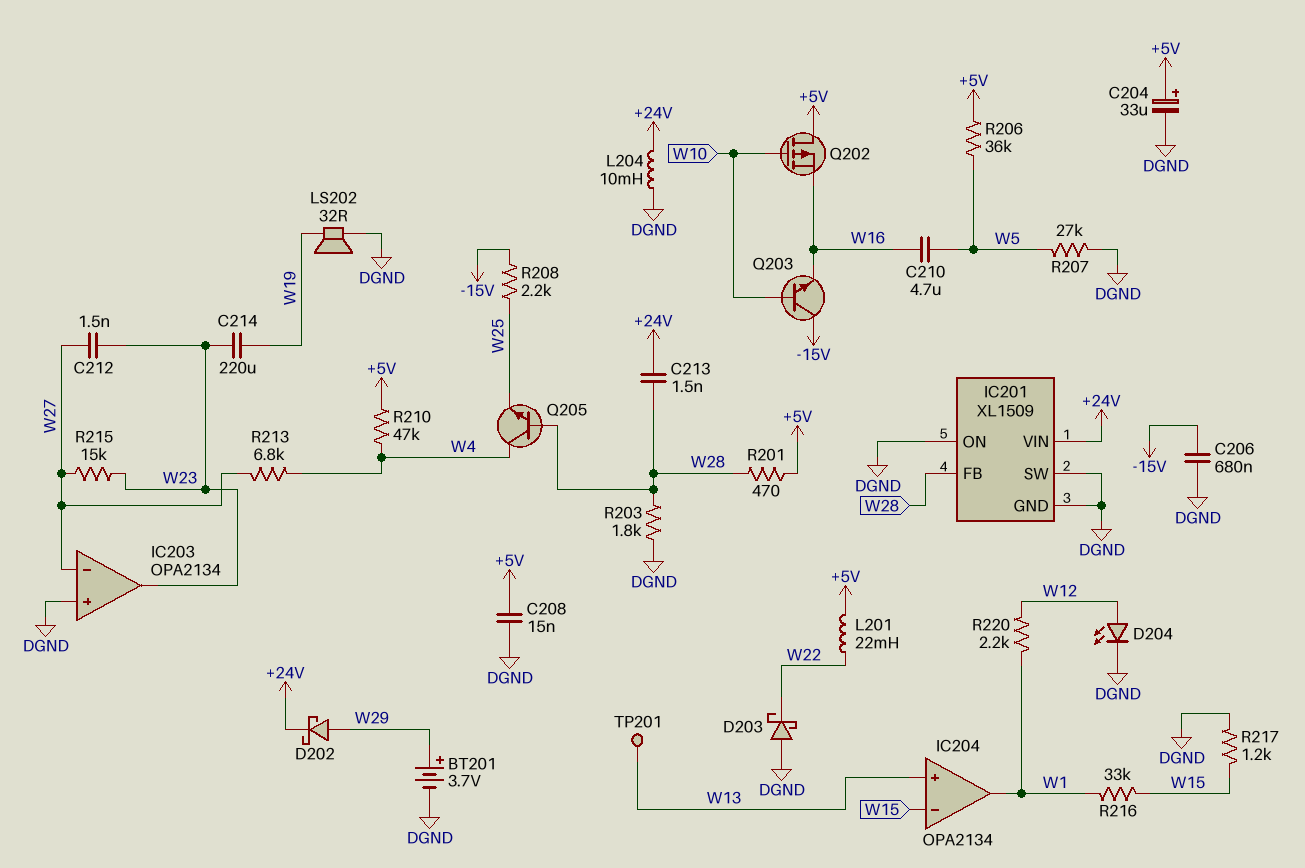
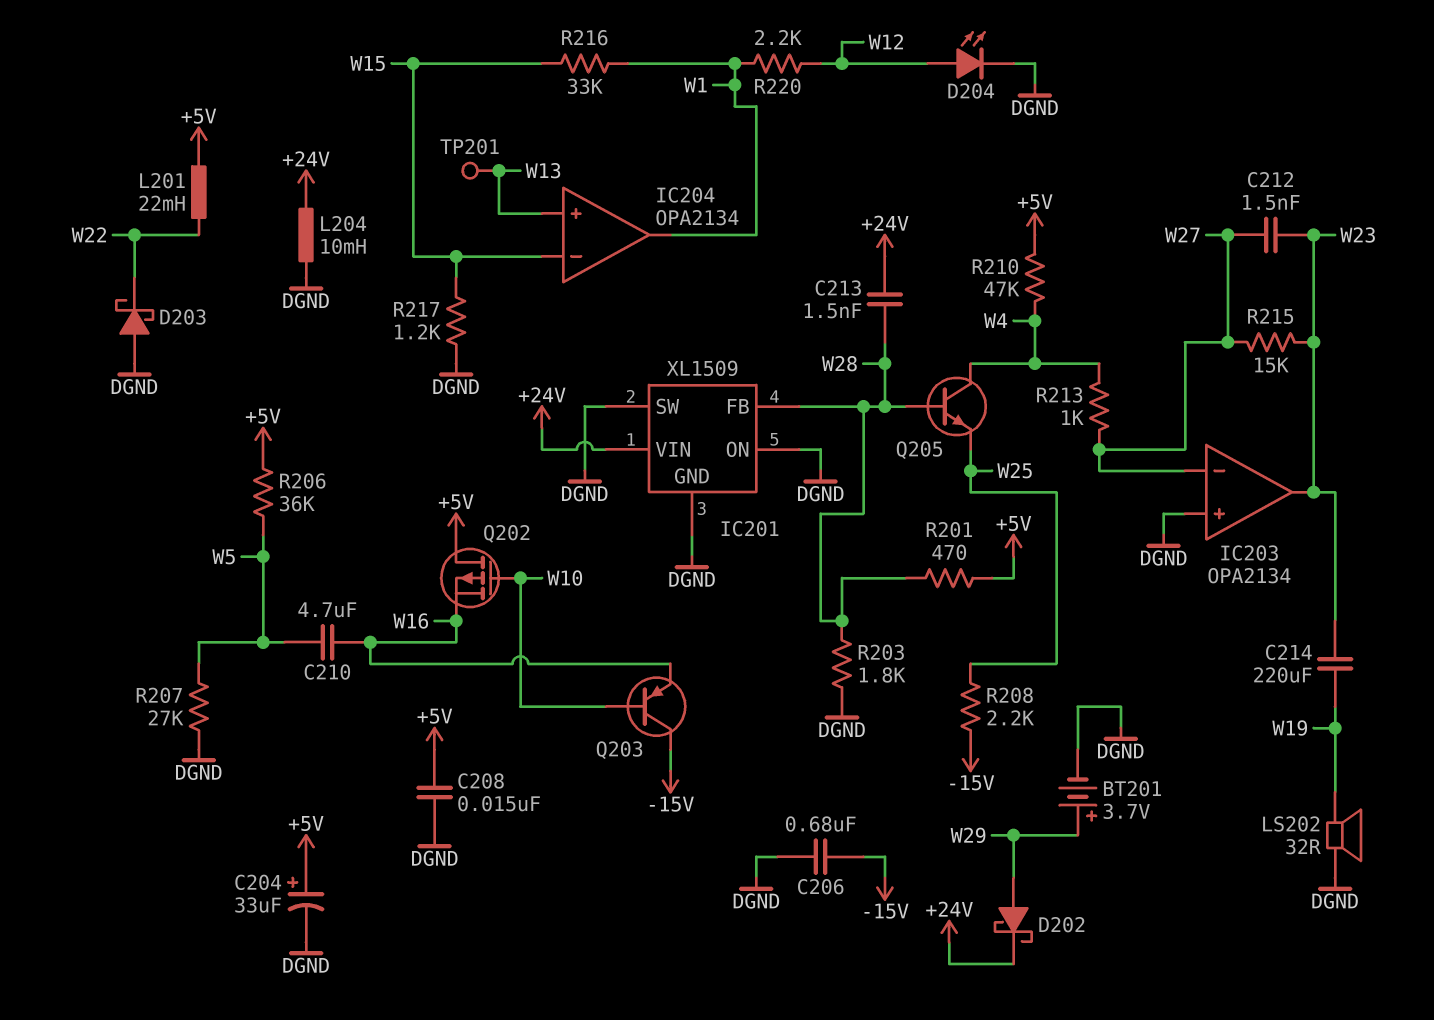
Q203: NPN (B W10, C -15V, E W16) -> PNP (B W10, C -15V, E W16)
R213: 6.8k (W4, W27) -> 1k (W4, W27)

